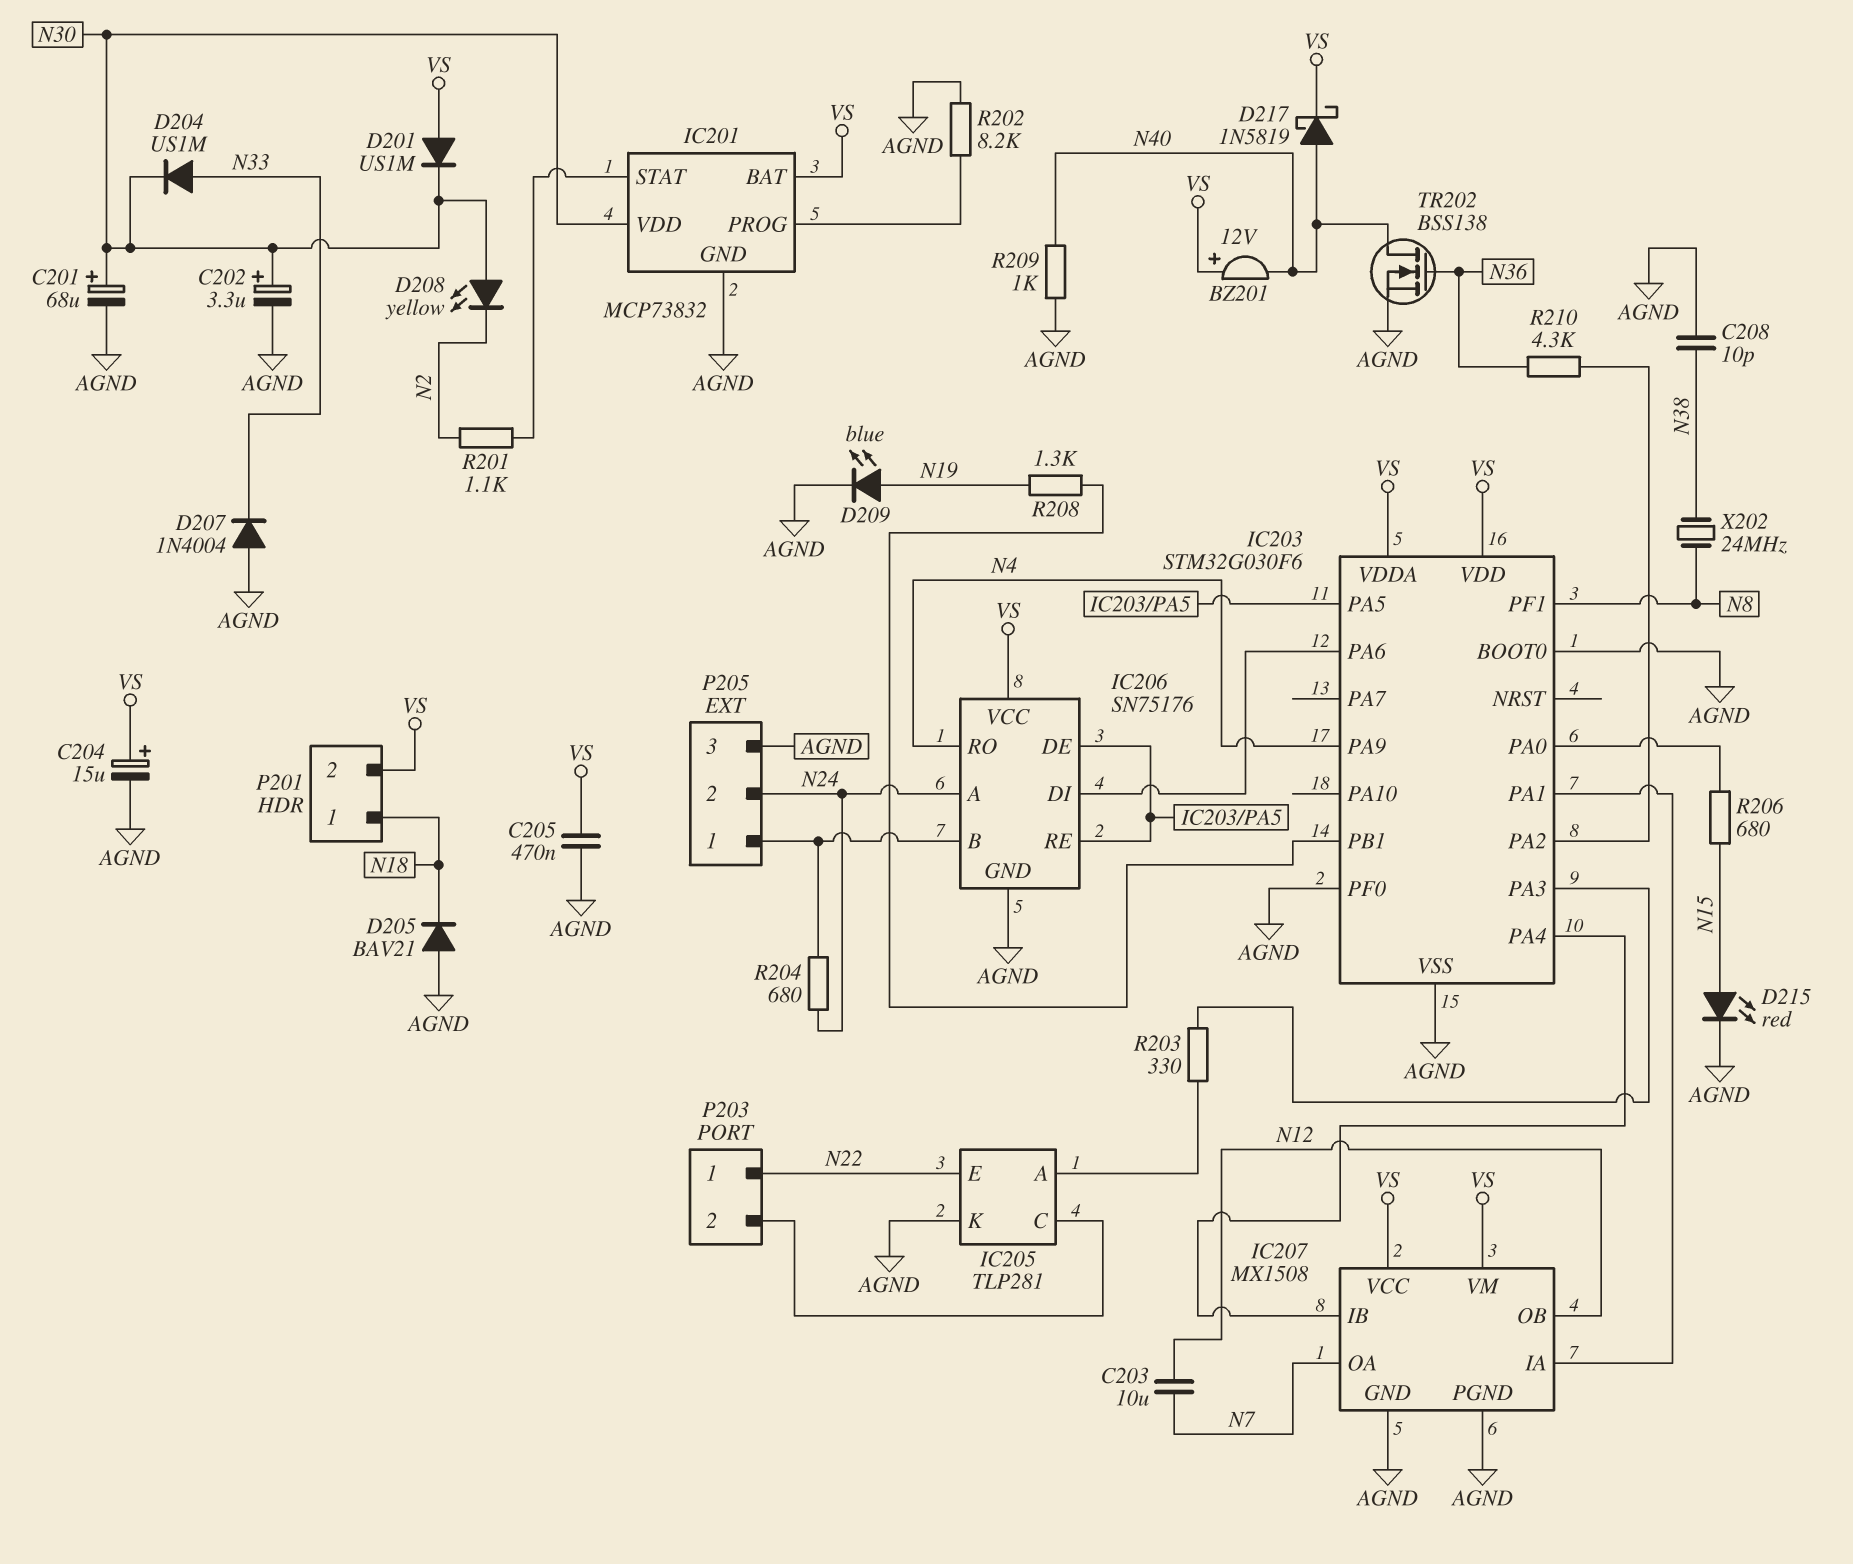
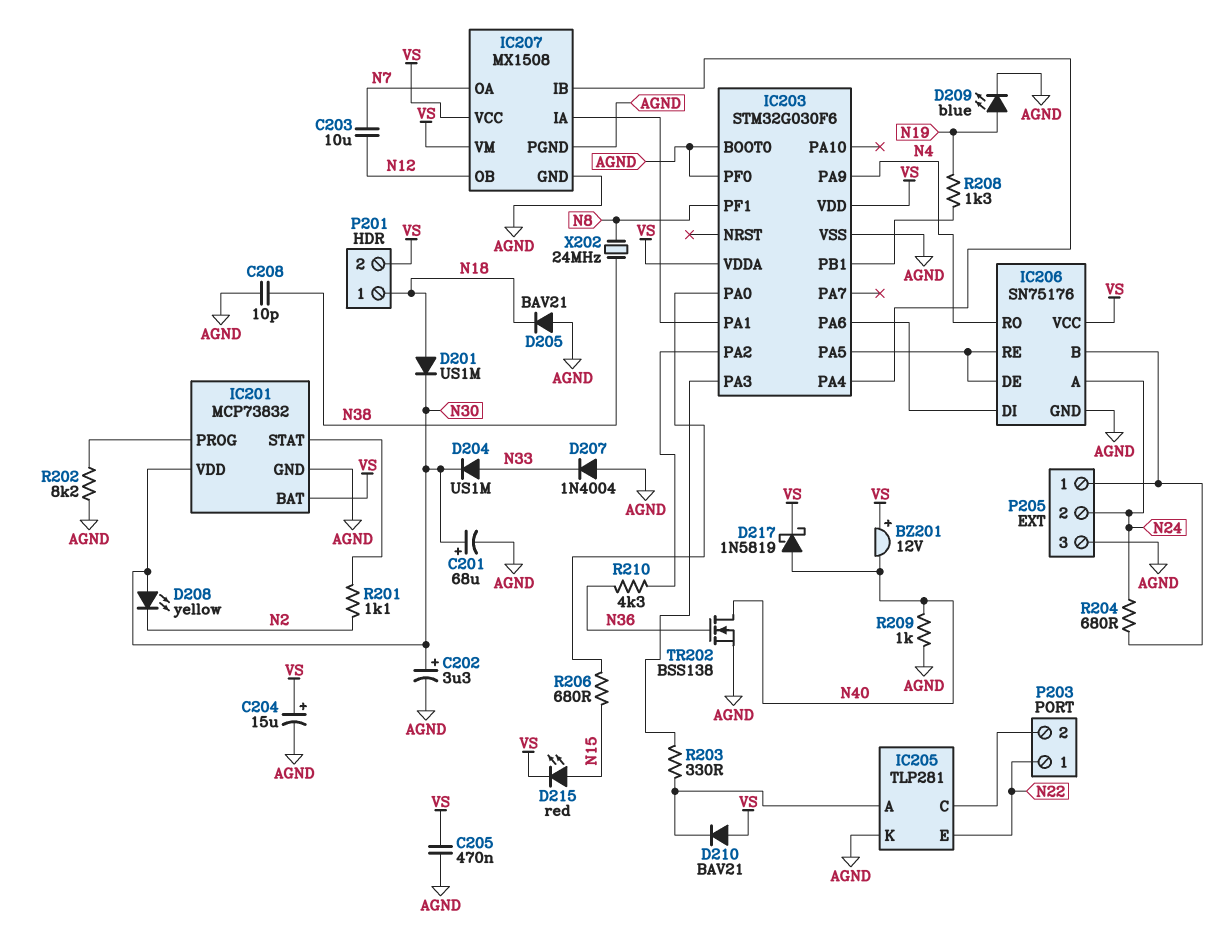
D201: diode US1M (A VS, K N30) -> diode US1M (A N18, K N30)
D210: none -> diode BAV21 (A VS, K IC205/A)
D215: LED red (A N15, K AGND) -> LED red (A N15, K VS)

